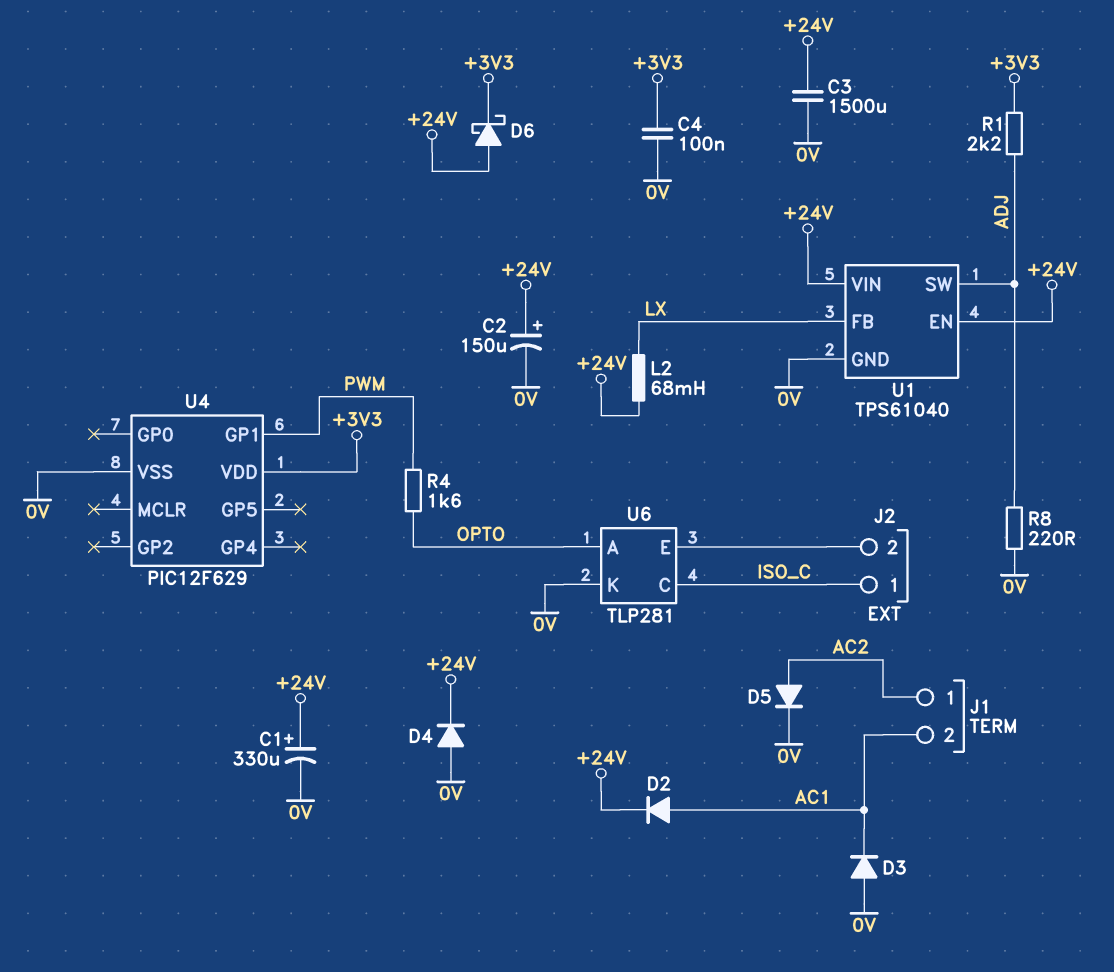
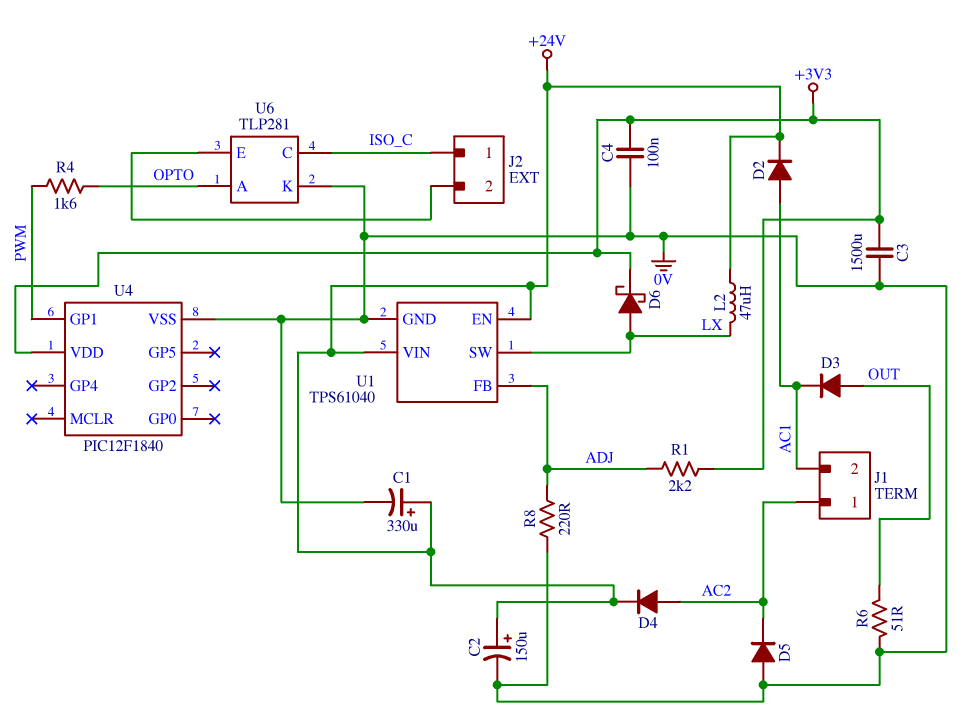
C3: 1500uF (+24V, 0V) -> 1500uF (+3V3, 0V)
D3: diode (A 0V, K AC1) -> diode (A OUT, K AC1)
D4: diode (A 0V, K +24V) -> diode (A AC2, K +24V)
D5: diode (A AC2, K 0V) -> diode (A 0V, K AC2)
D6: schottky (A +24V, K +3V3) -> schottky (A LX, K +3V3)
L2: 68mH (+24V, LX) -> 47uH (+24V, LX)
R6: none -> 51 (0V, OUT)
U1 pin FB: LX -> ADJ
U1 pin SW: ADJ -> LX
U4: PIC12F629 -> PIC12F1840

